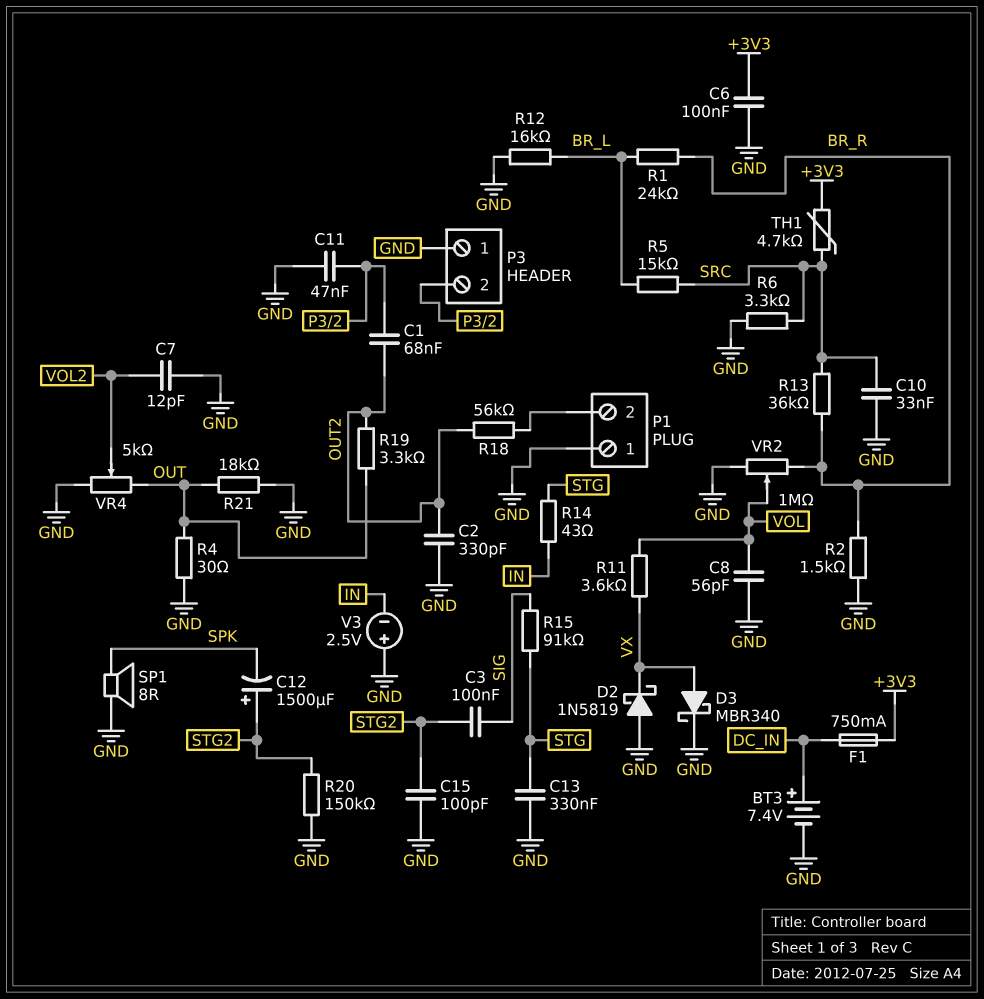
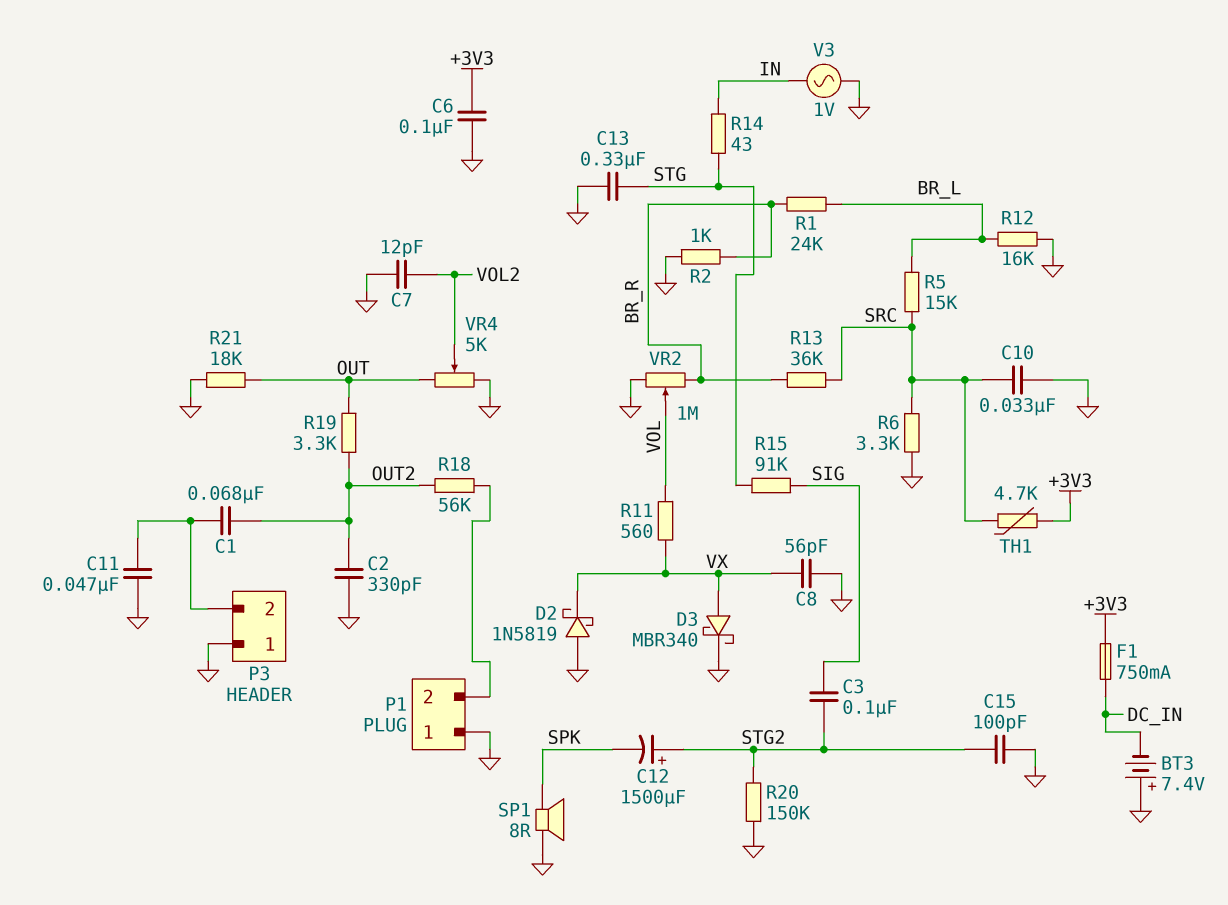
BT3: 7.4V (plus DC_IN, minus GND) -> 7.4V (plus GND, minus DC_IN)
C8: 56pF (GND, VOL) -> 56pF (GND, VX)
R2: 1.5k (BR_R, GND) -> 1k (BR_R, GND)
R4: 30 (GND, OUT) -> none
R11: 3.6k (VOL, VX) -> 560 (VOL, VX)
V3: 2.5V (plus GND, minus IN) -> AC 1V (GND, IN)

